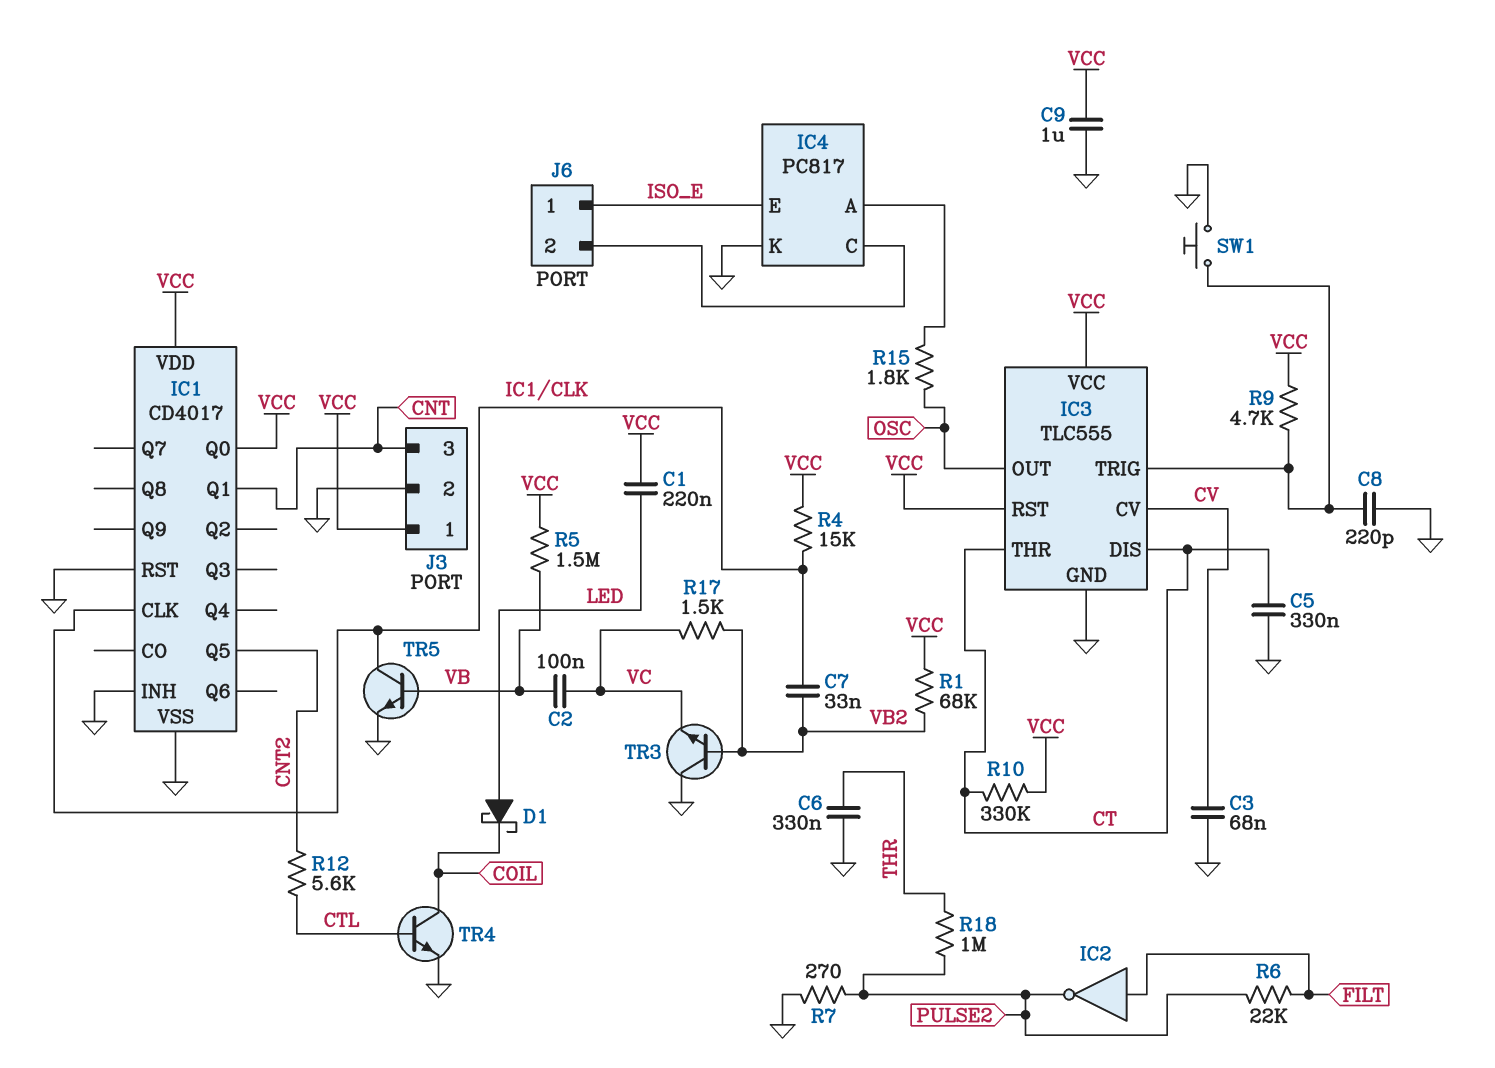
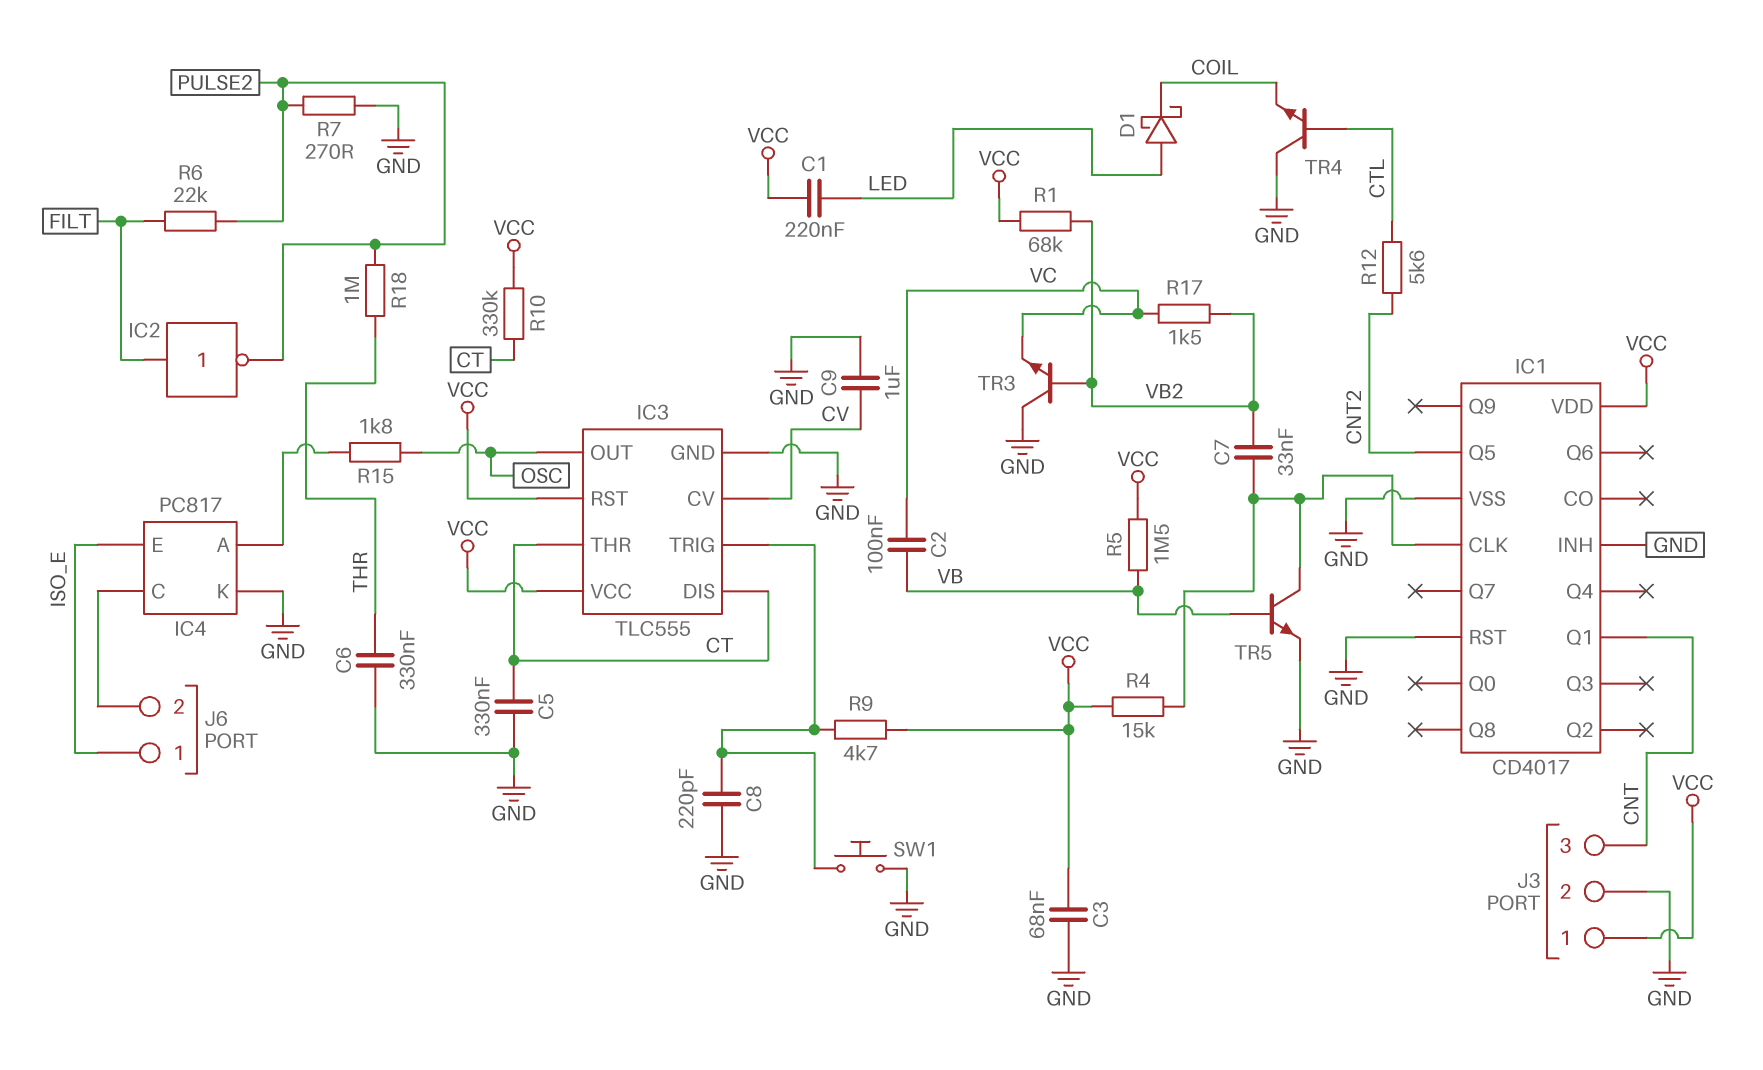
C3: 68nF (CV, GND) -> 68nF (GND, VCC)
C9: 1uF (GND, VCC) -> 1uF (CV, GND)
IC1 pin Q0: VCC -> none
TR4: NPN (B CTL, C COIL, E GND) -> NPN (B CTL, C GND, E COIL)

